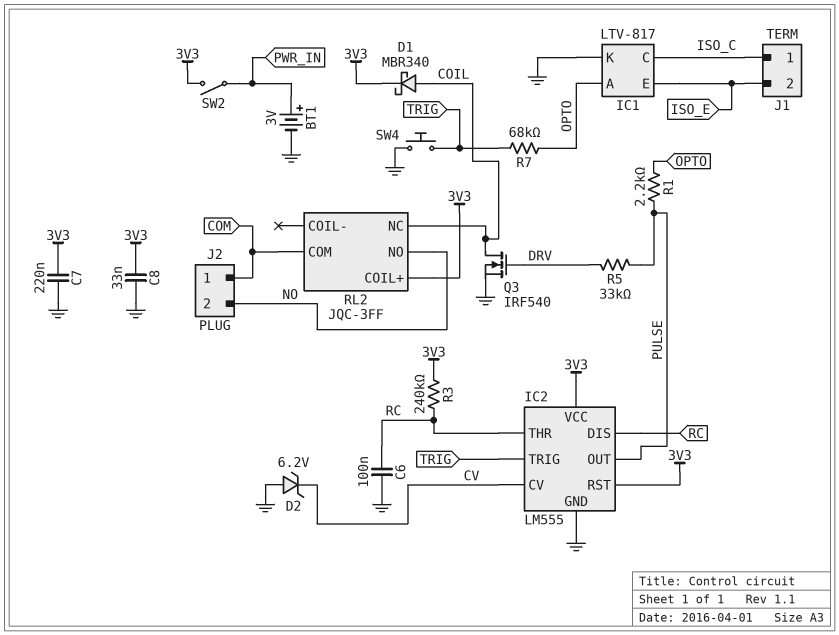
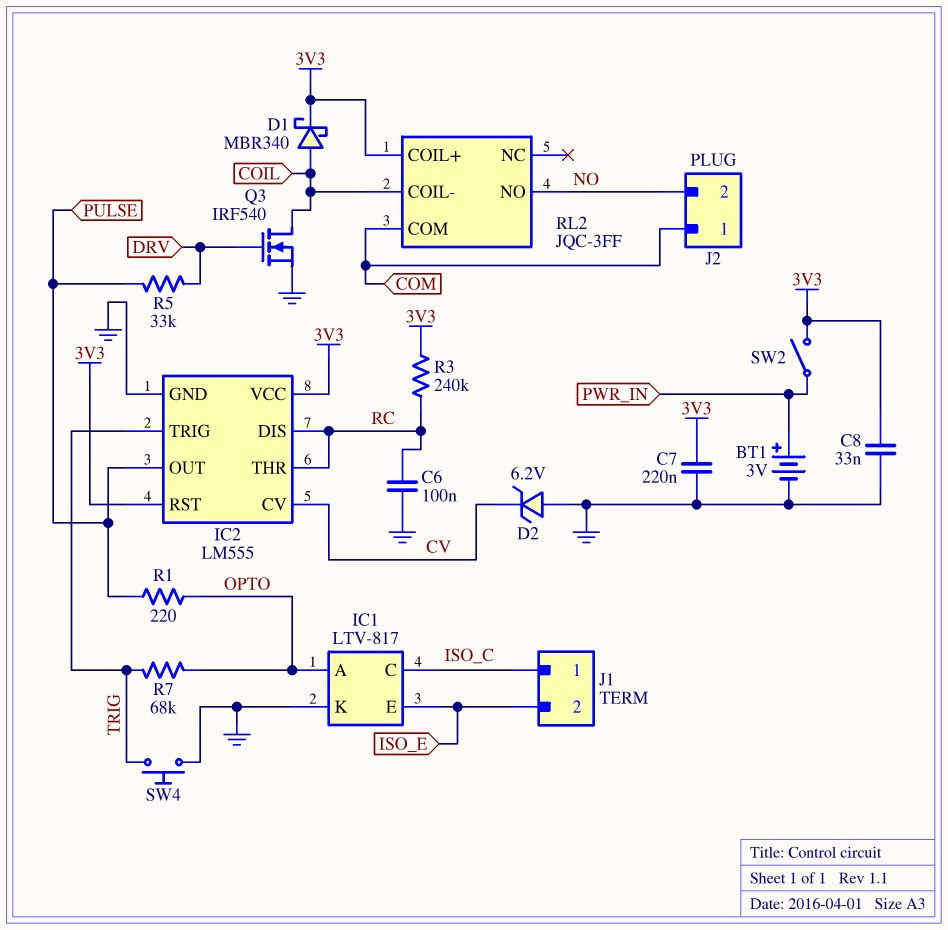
R1: 2.2k (OPTO, PULSE) -> 220 (OPTO, PULSE)
RL2 pin COIL-: none -> COIL
RL2 pin NC: COIL -> none

